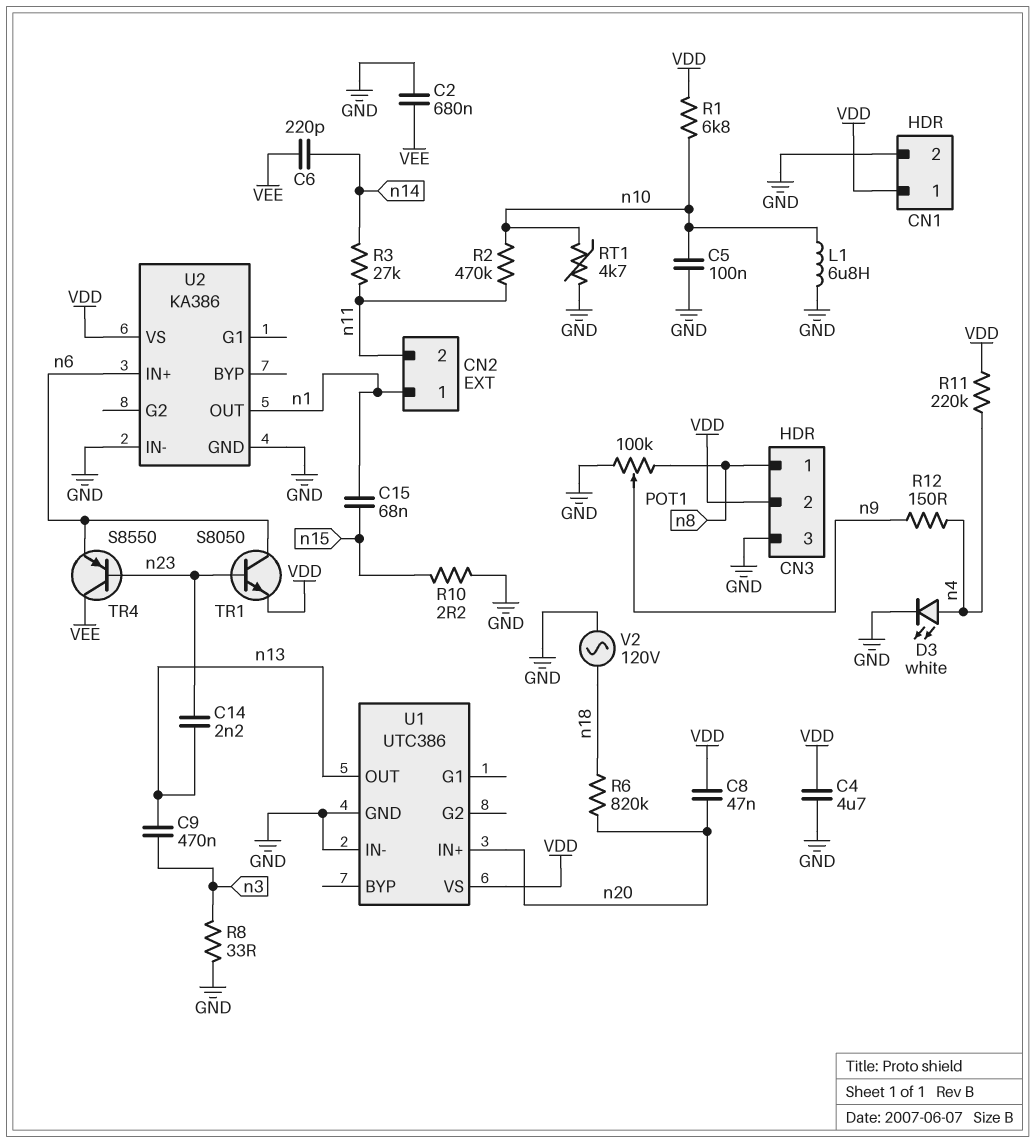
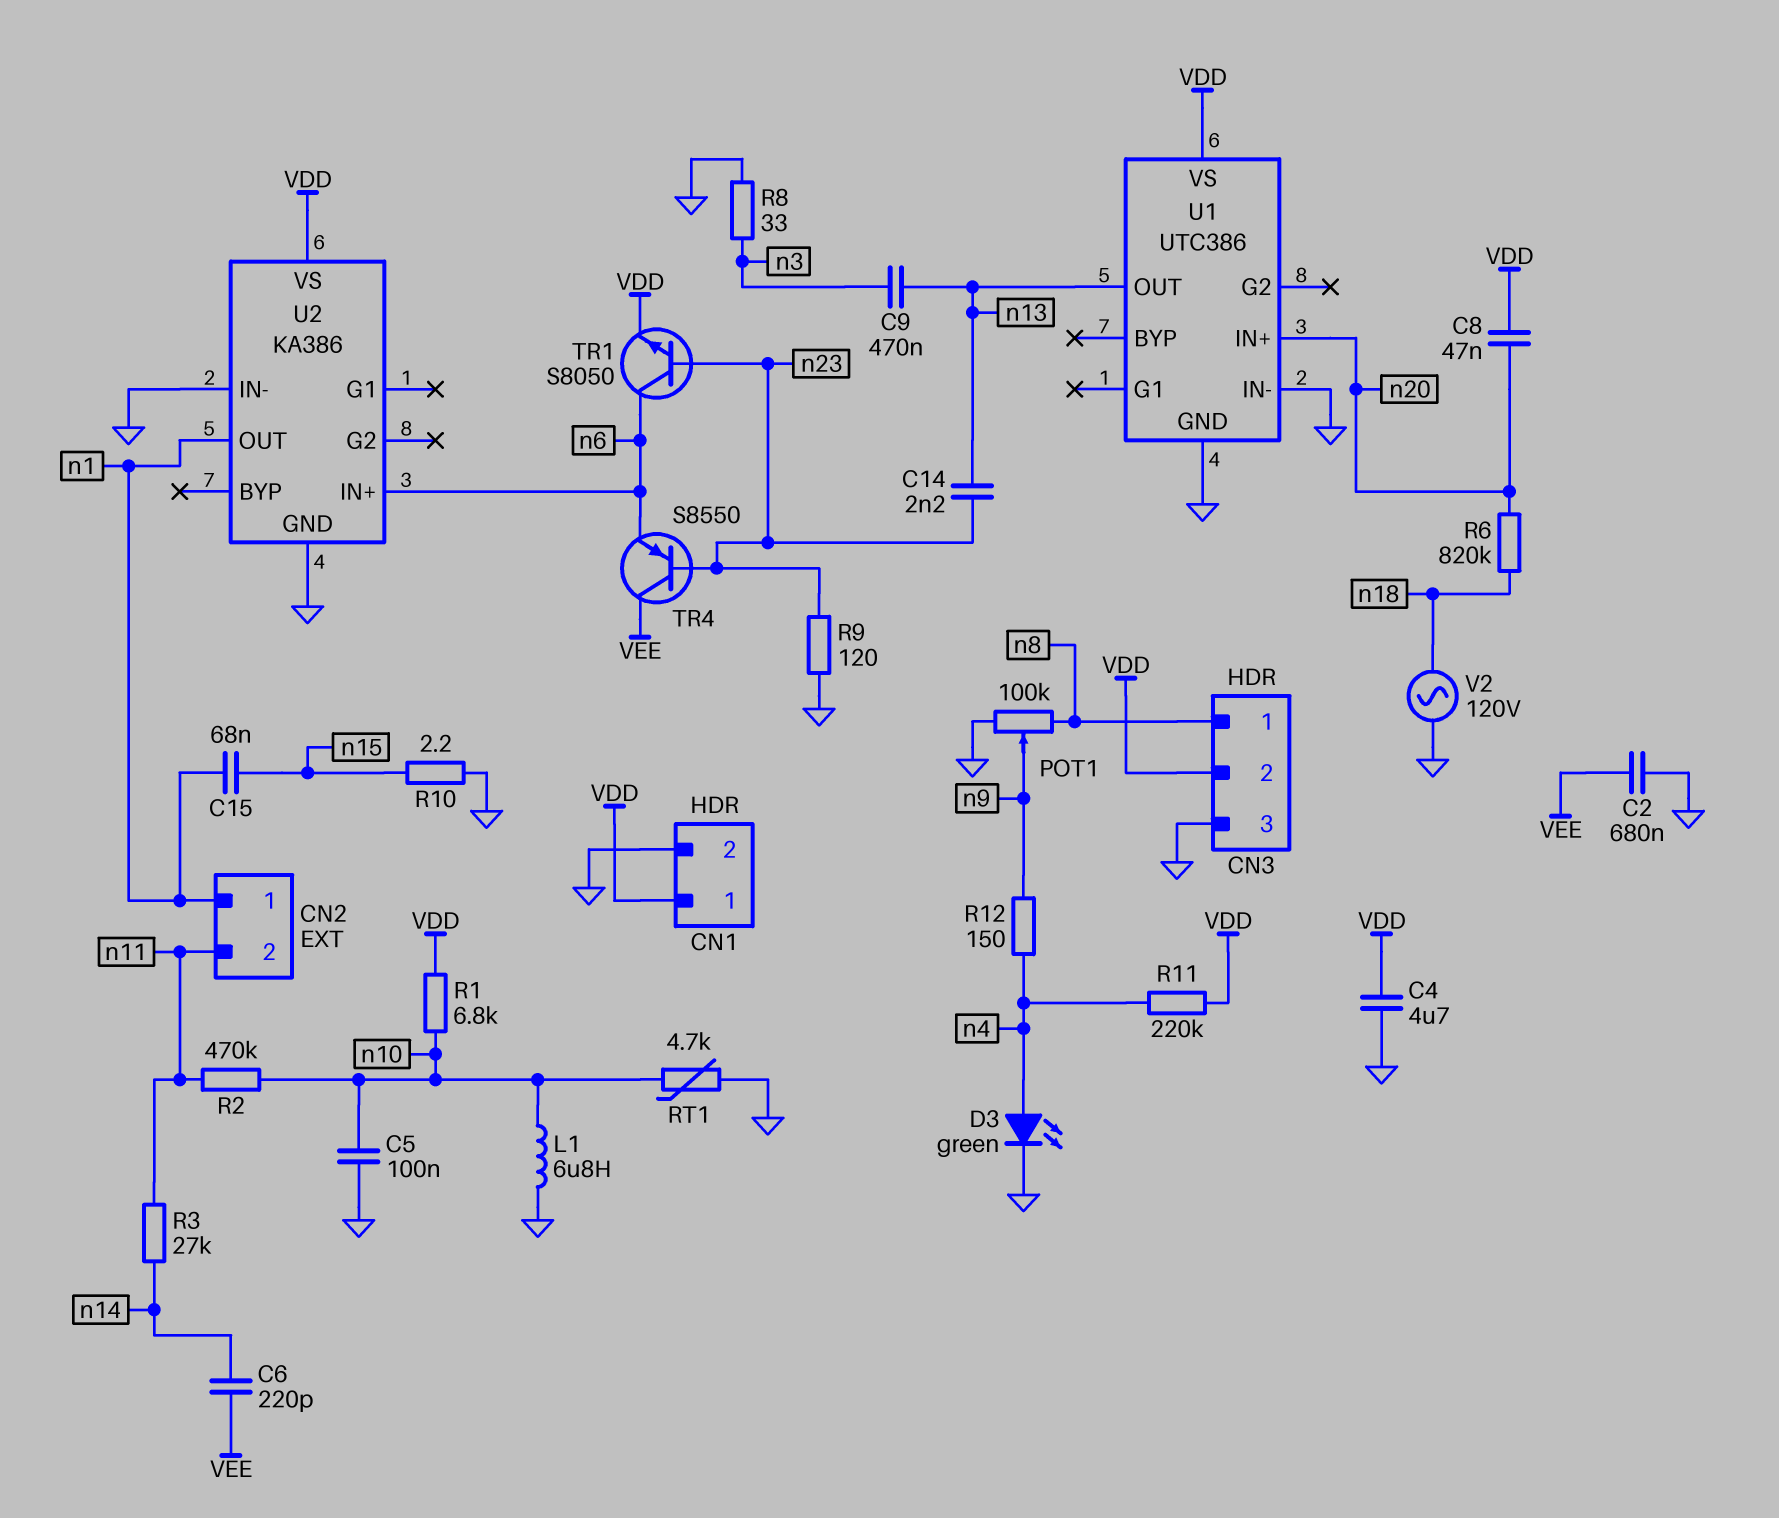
D3: LED white (A n4, K GND) -> LED green (A n4, K GND)
R9: none -> 120 (GND, n23)

